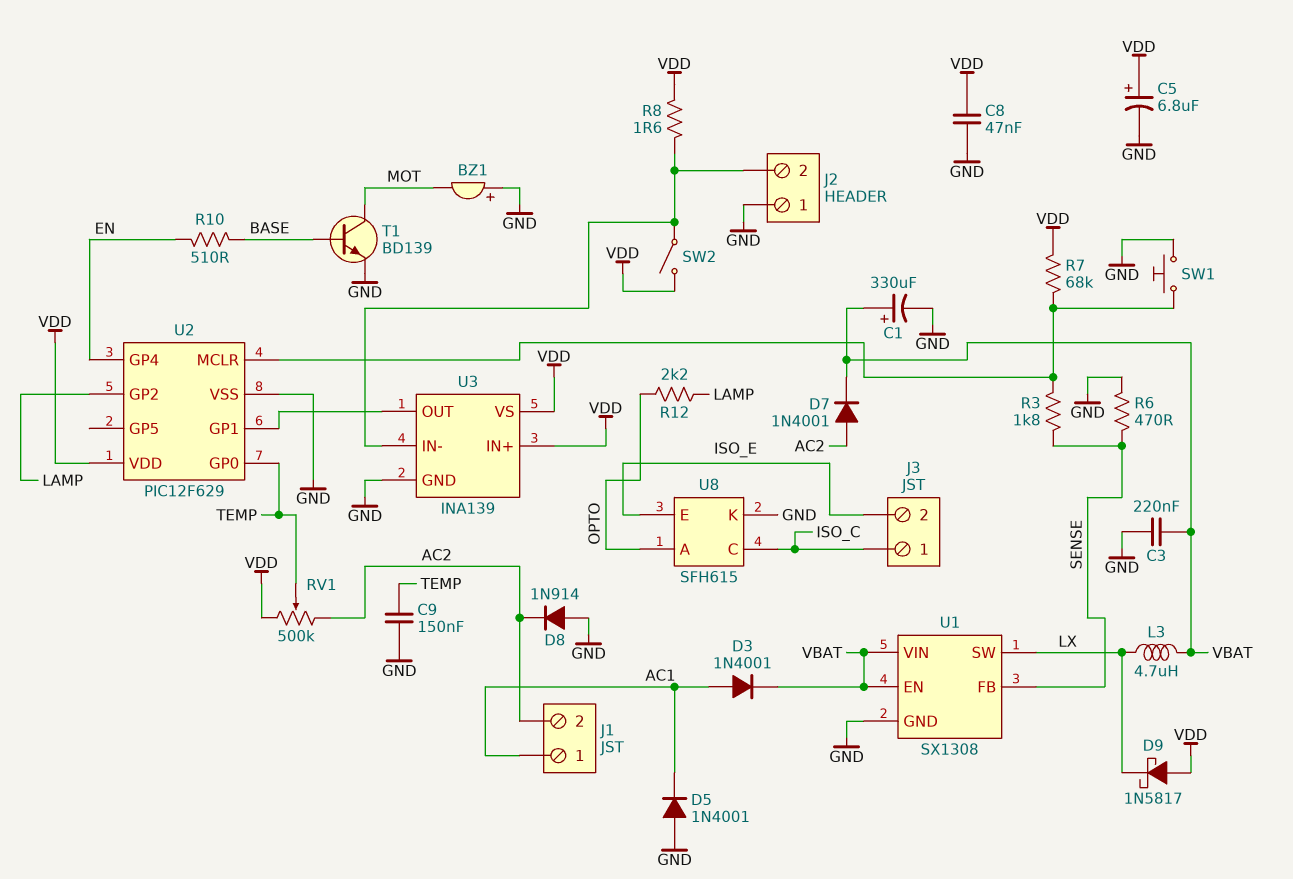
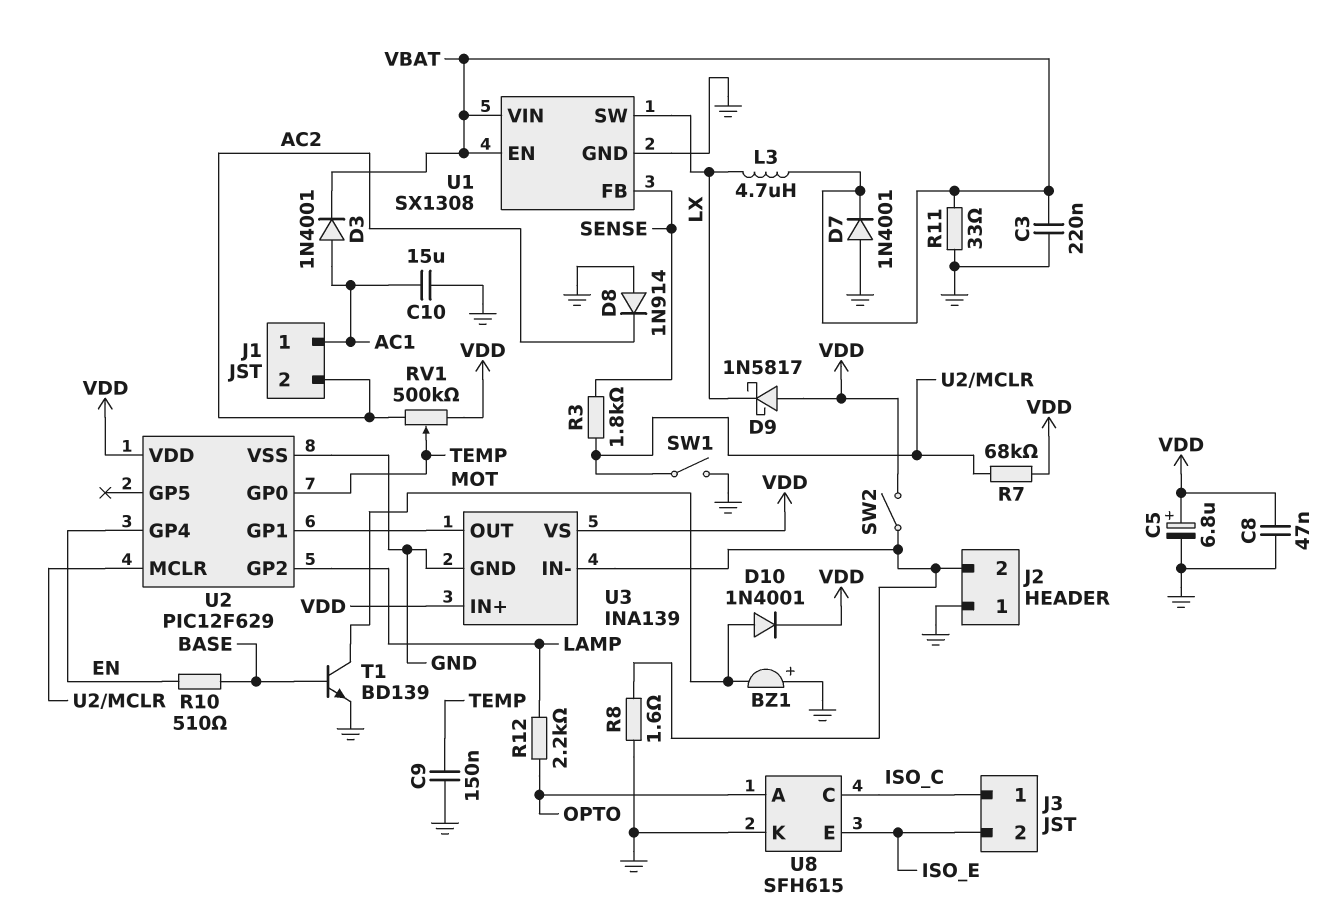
C1: 330uF (plus VBAT, minus GND) -> none
C10: none -> 15uF (AC1, GND)
D5: diode 1N4001 (A GND, K AC1) -> none
D7: diode 1N4001 (A AC2, K VBAT) -> diode 1N4001 (A GND, K VBAT)
D10: none -> diode 1N4001 (A MOT, K VDD)
R6: 470 (GND, SENSE) -> none
R8: 1.6 (J2/2, VDD) -> 1.6 (GND, J2/2)
R11: none -> 33 (GND, VBAT)
SW1: button (GND, U2/MCLR) -> switch (GND, U2/MCLR)

